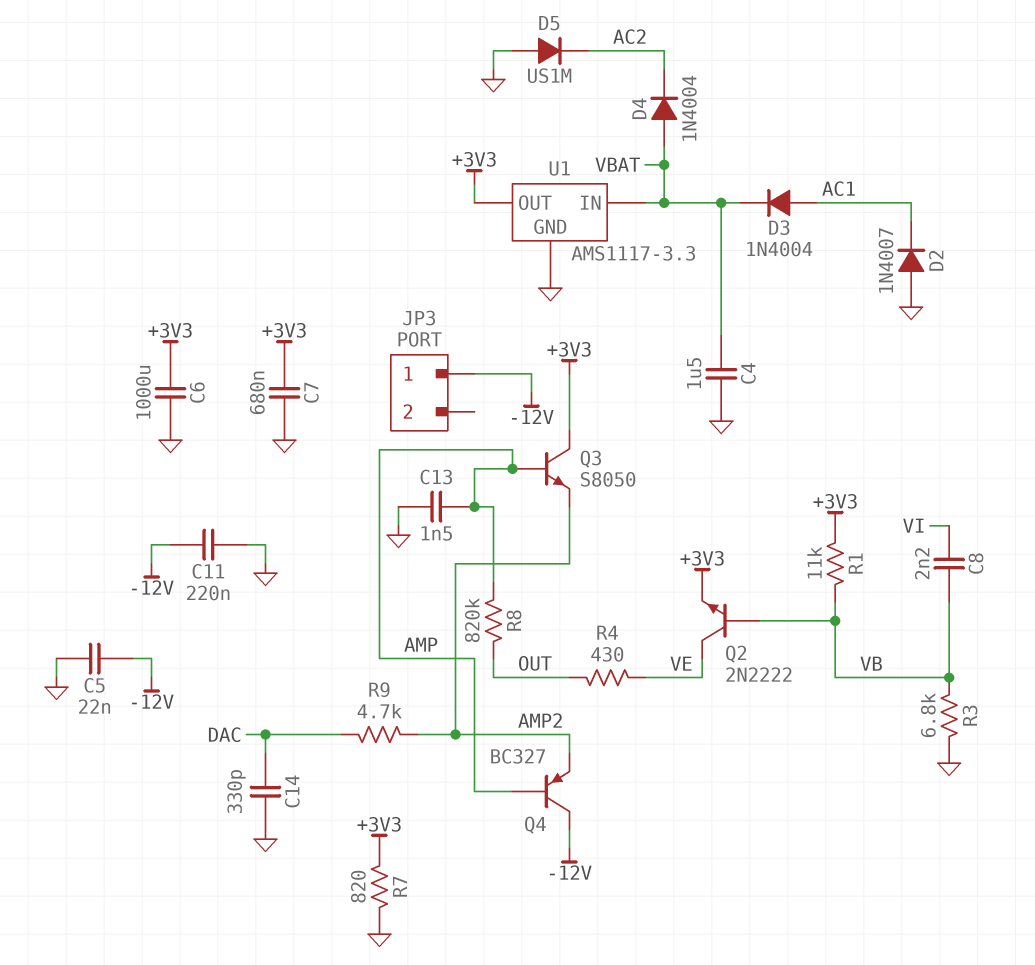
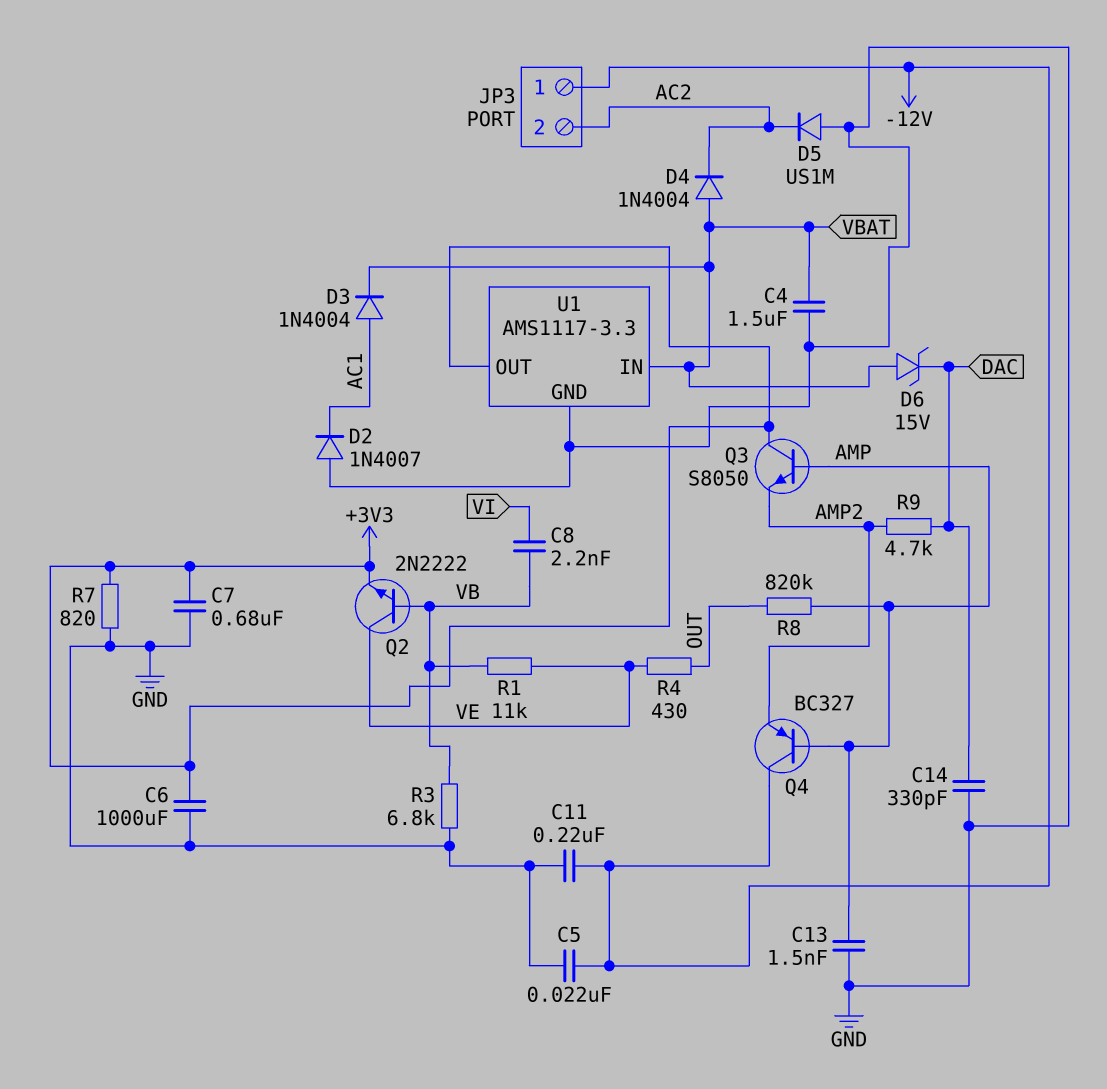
D6: none -> zener 15V (A VBAT, K DAC)
JP3 pin 2: none -> AC2
R1: 11k (+3V3, VB) -> 11k (VB, VE)

